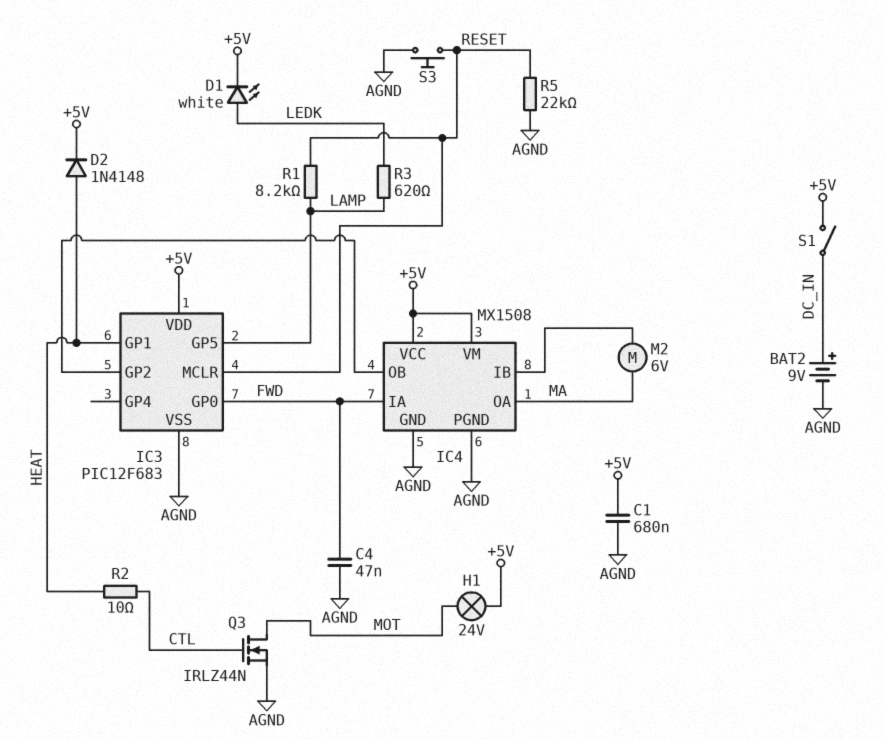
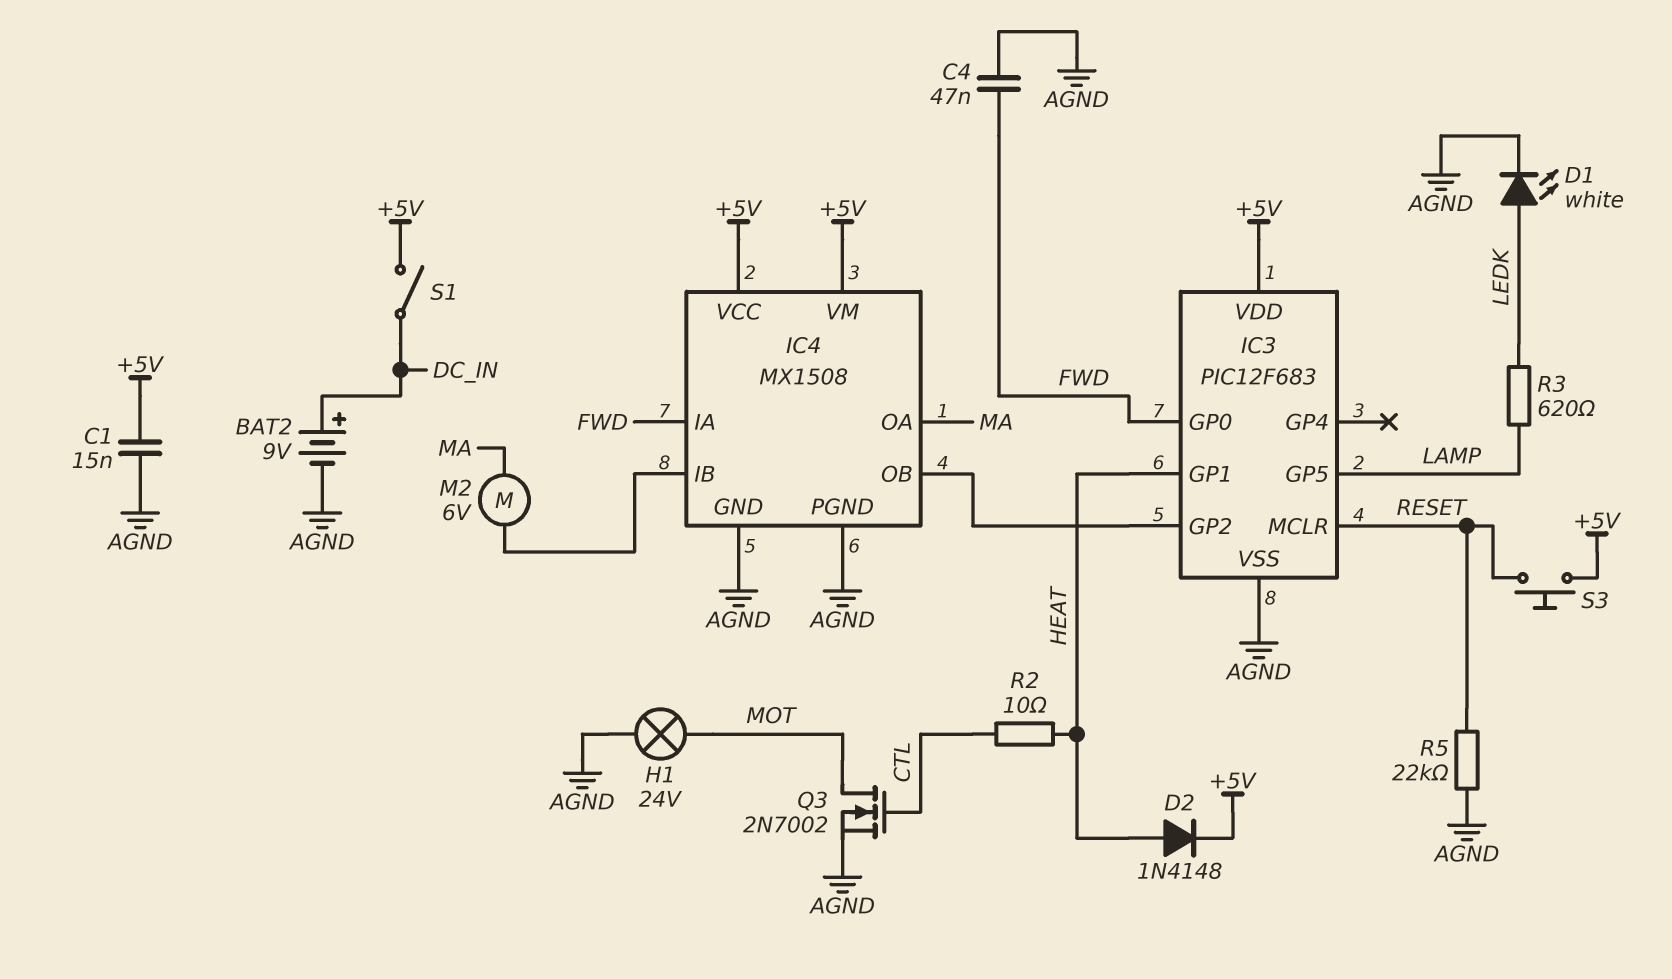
C1: 680nF (+5V, AGND) -> 15nF (+5V, AGND)
D1: LED white (A LEDK, K +5V) -> LED white (A LEDK, K AGND)
H1: lamp 24V (+5V, MOT) -> lamp 24V (AGND, MOT)
Q3: NMOS IRLZ44N (G CTL, D MOT, S AGND) -> NMOS 2N7002 (G CTL, D MOT, S AGND)
R1: 8.2k (LAMP, RESET) -> none
S3: button (AGND, RESET) -> button (+5V, RESET)

